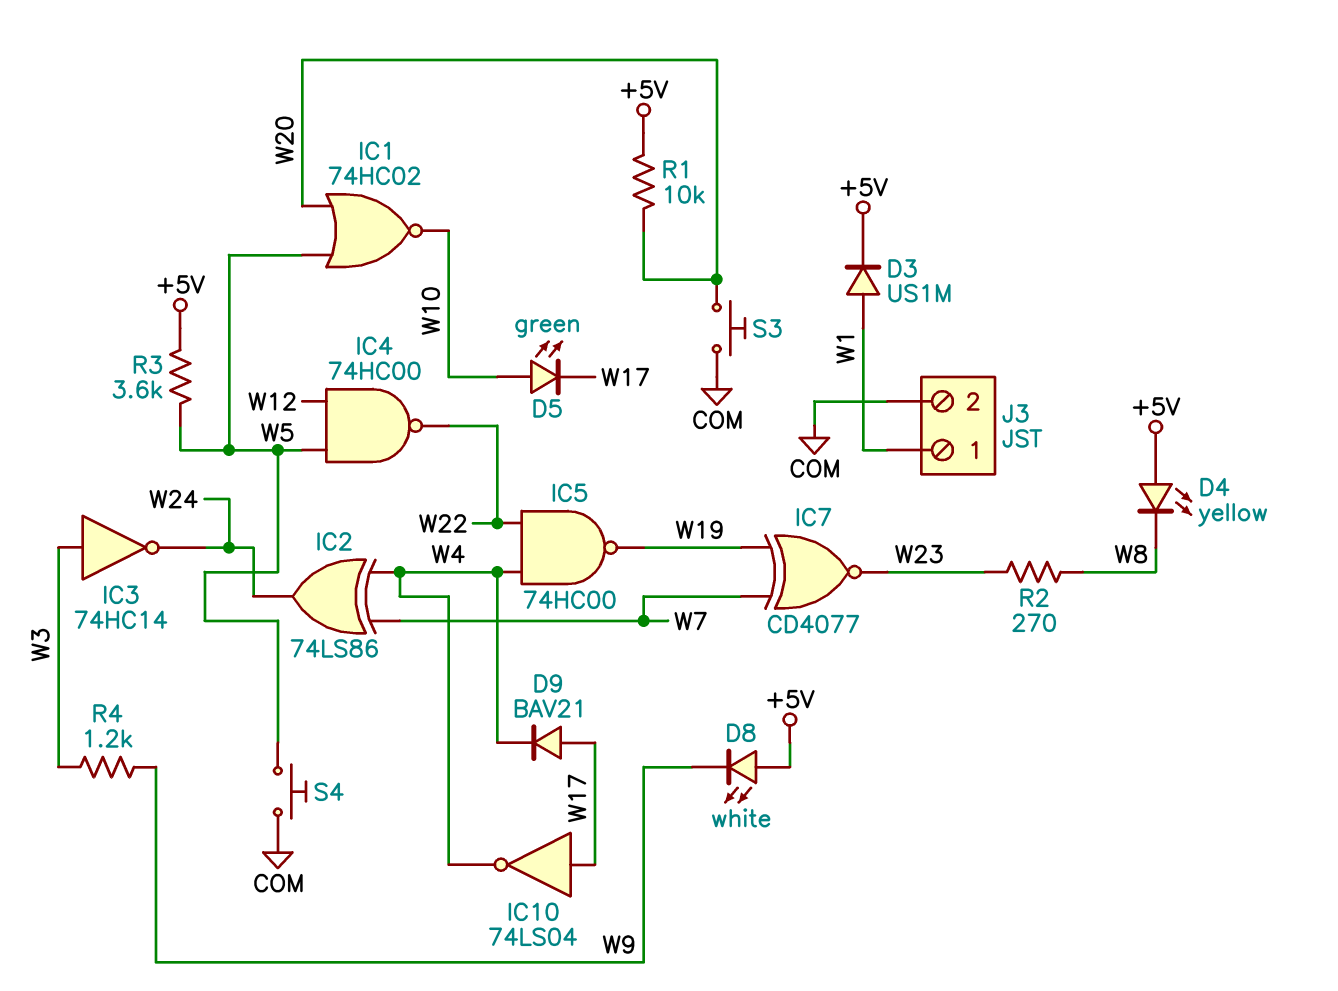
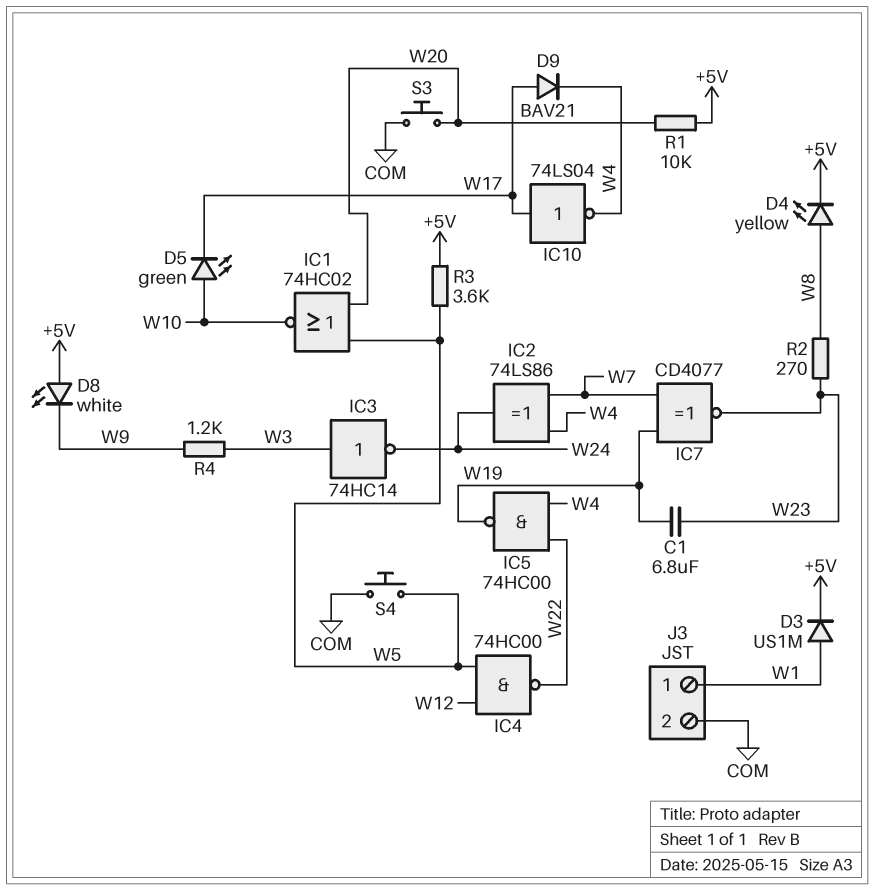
C1: none -> 6.8uF (W19, W23)
D4: LED yellow (A +5V, K W8) -> LED yellow (A W8, K +5V)

